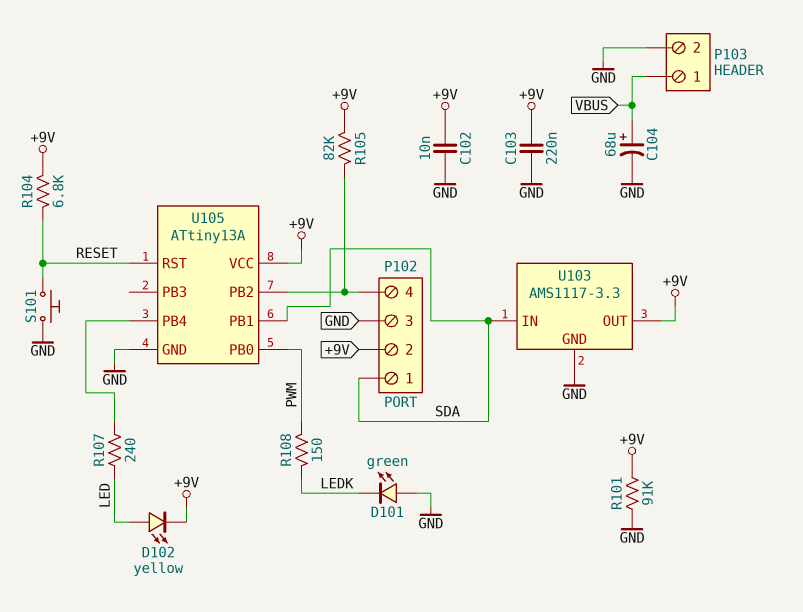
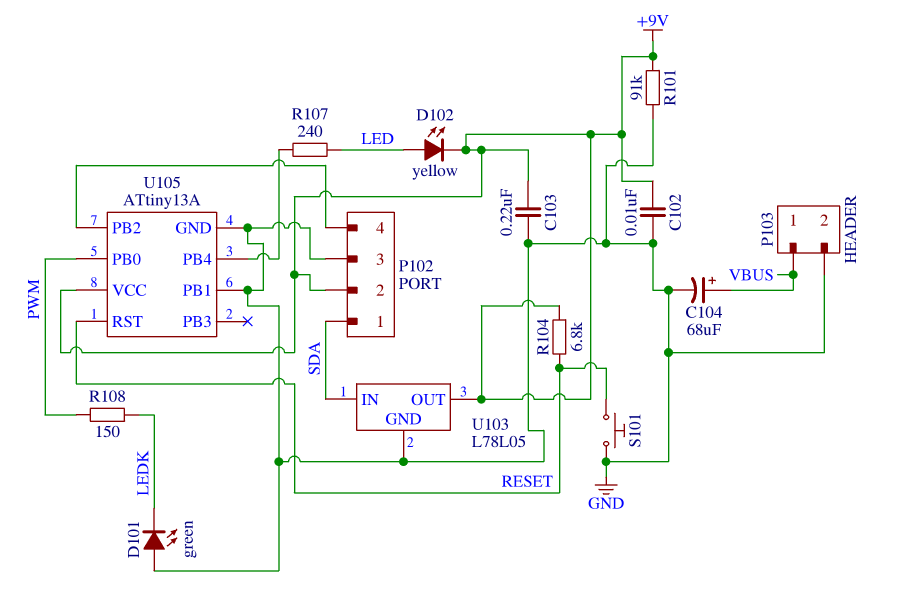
R105: 82k (+9V, P102/4) -> none
U103: AMS1117-3.3 -> L78L05
U105 pin PB1: SDA -> GND

